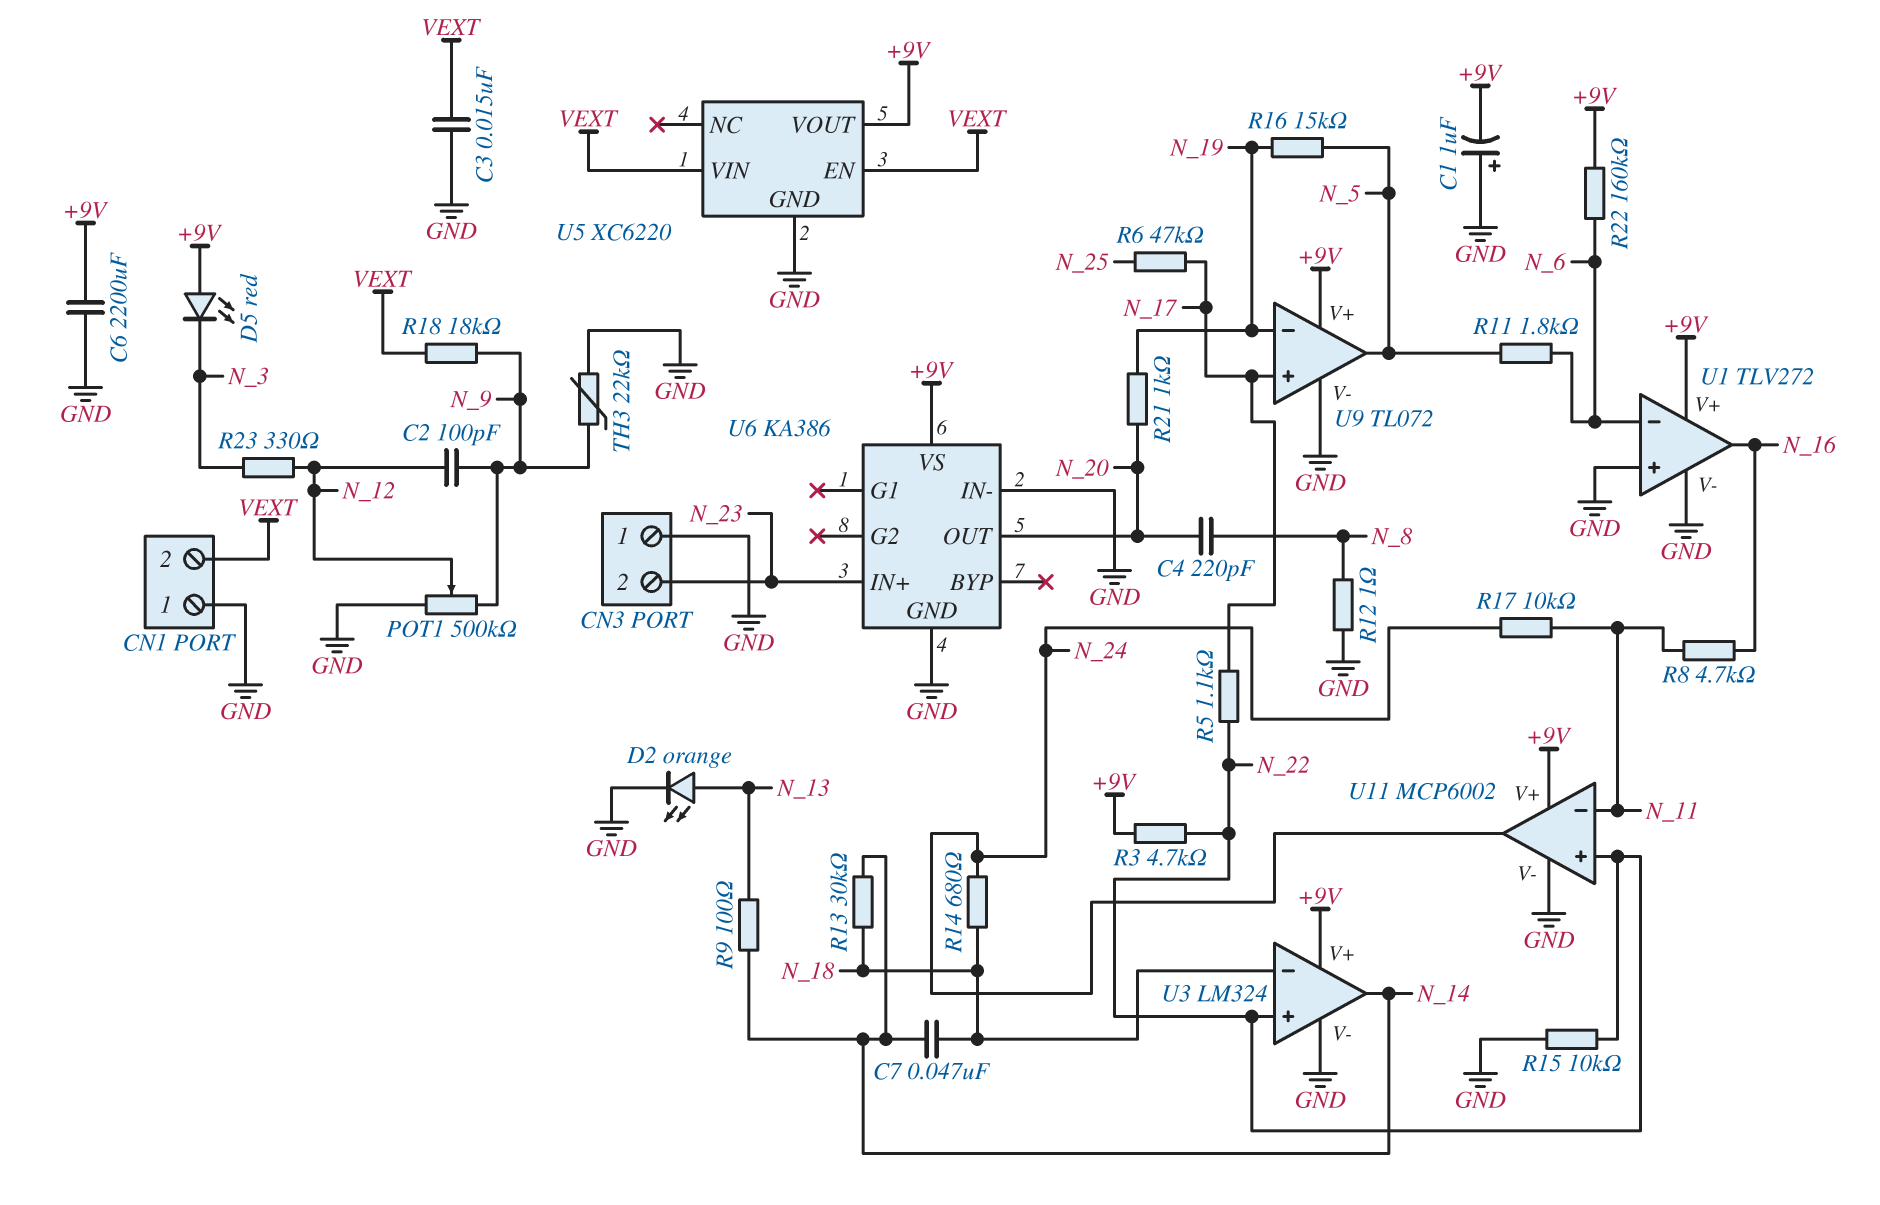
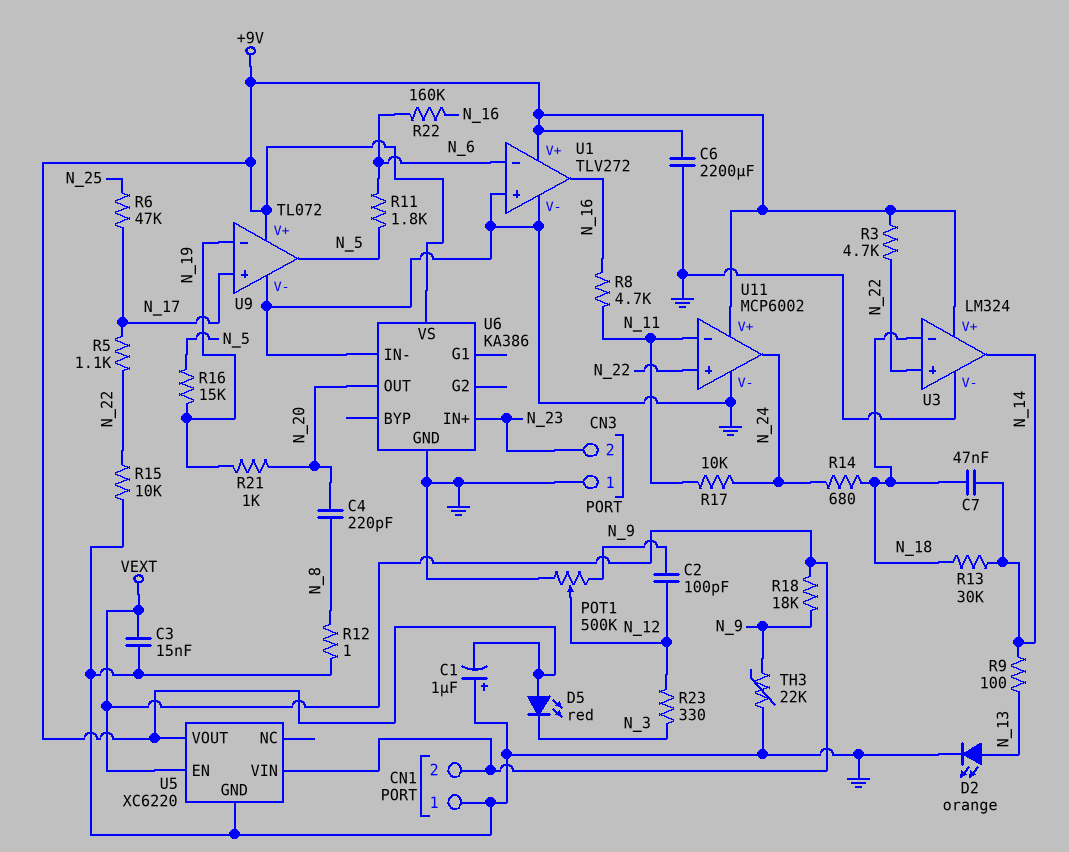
R22: 160k (+9V, N_6) -> 160k (N_6, N_16)

